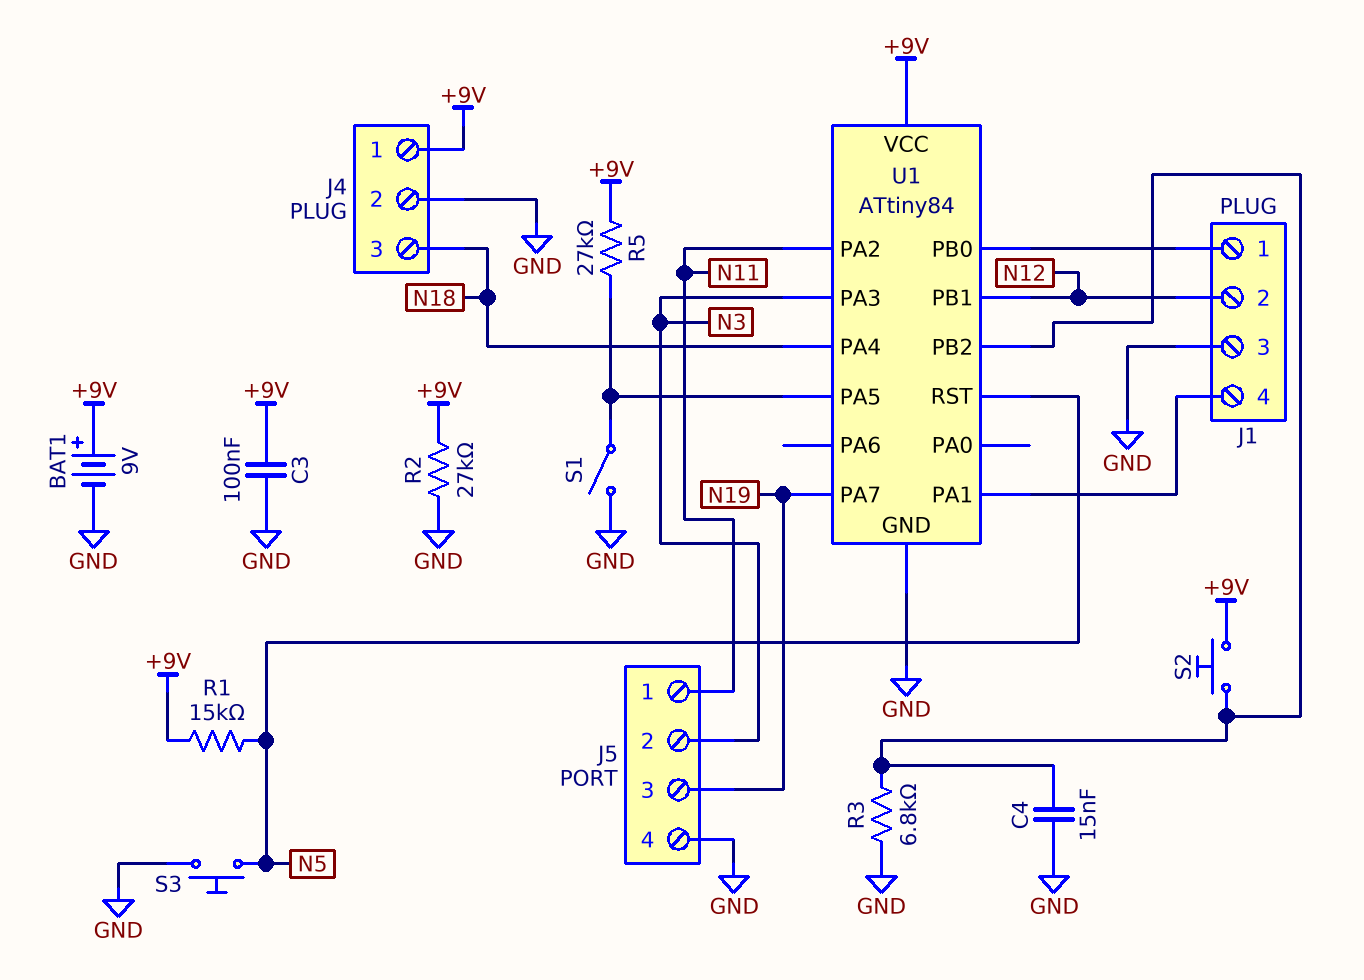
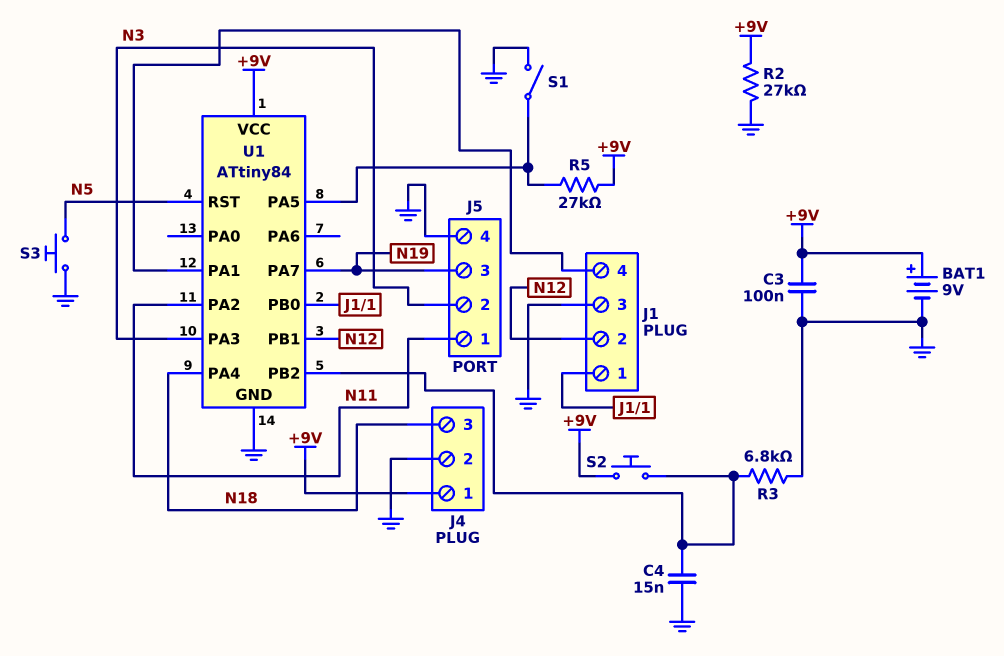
R1: 15k (+9V, N5) -> none

